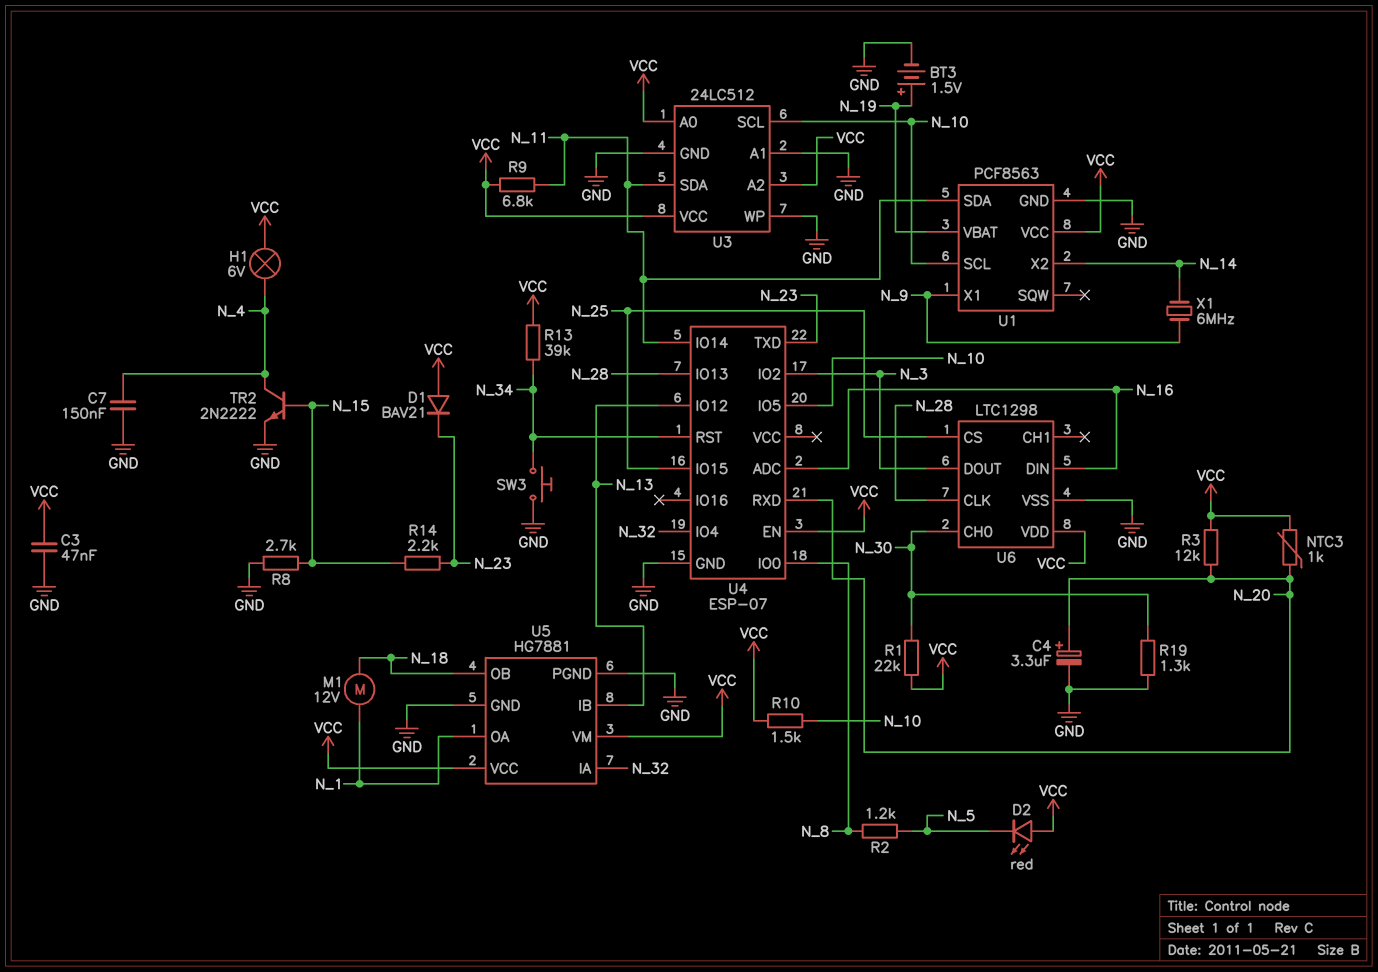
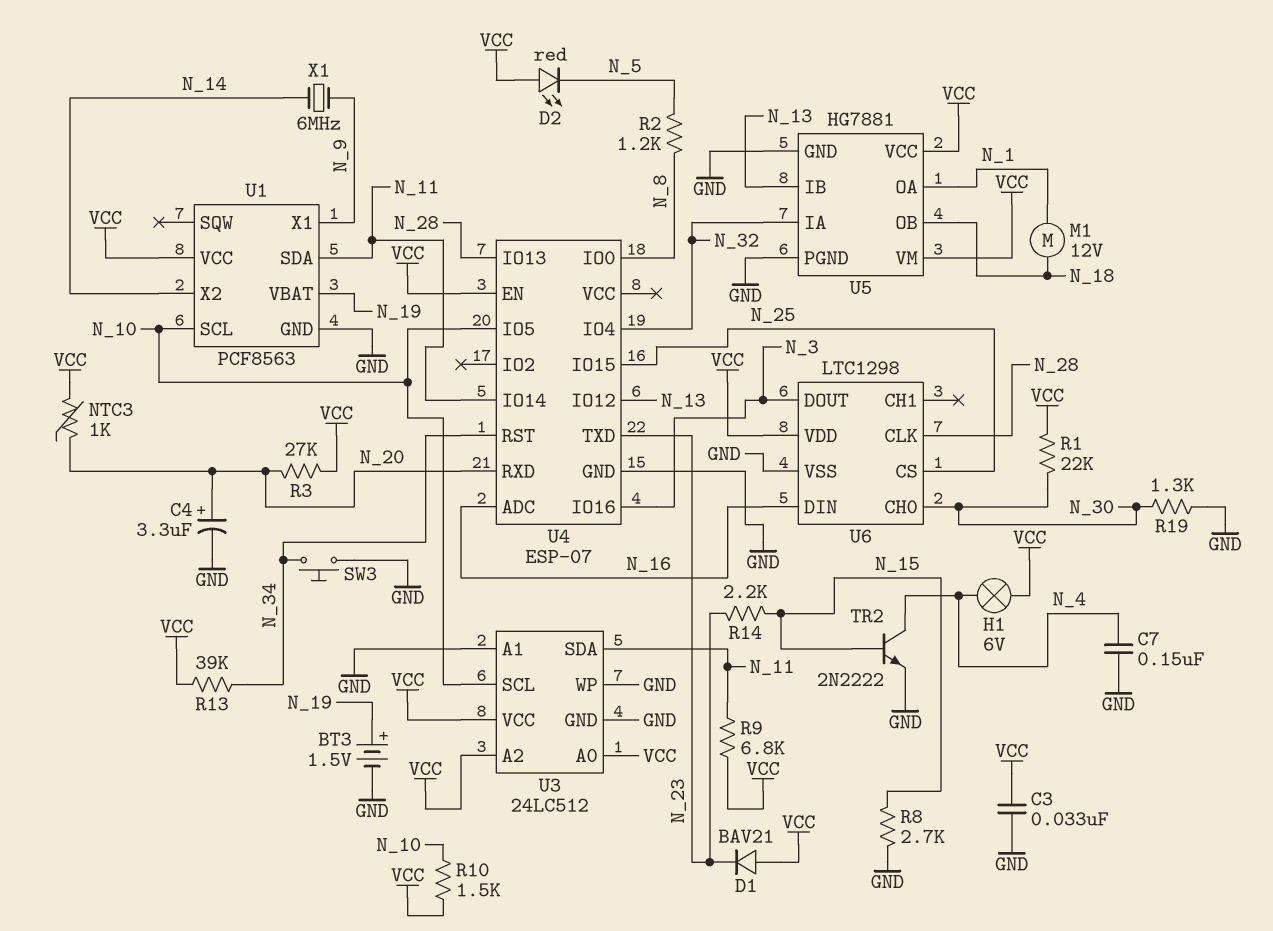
C3: 47nF (GND, VCC) -> 33nF (GND, VCC)
R3: 12k (N_20, VCC) -> 27k (N_20, VCC)
U4 pin IO2: N_3 -> none
U4 pin IO16: none -> N_3

